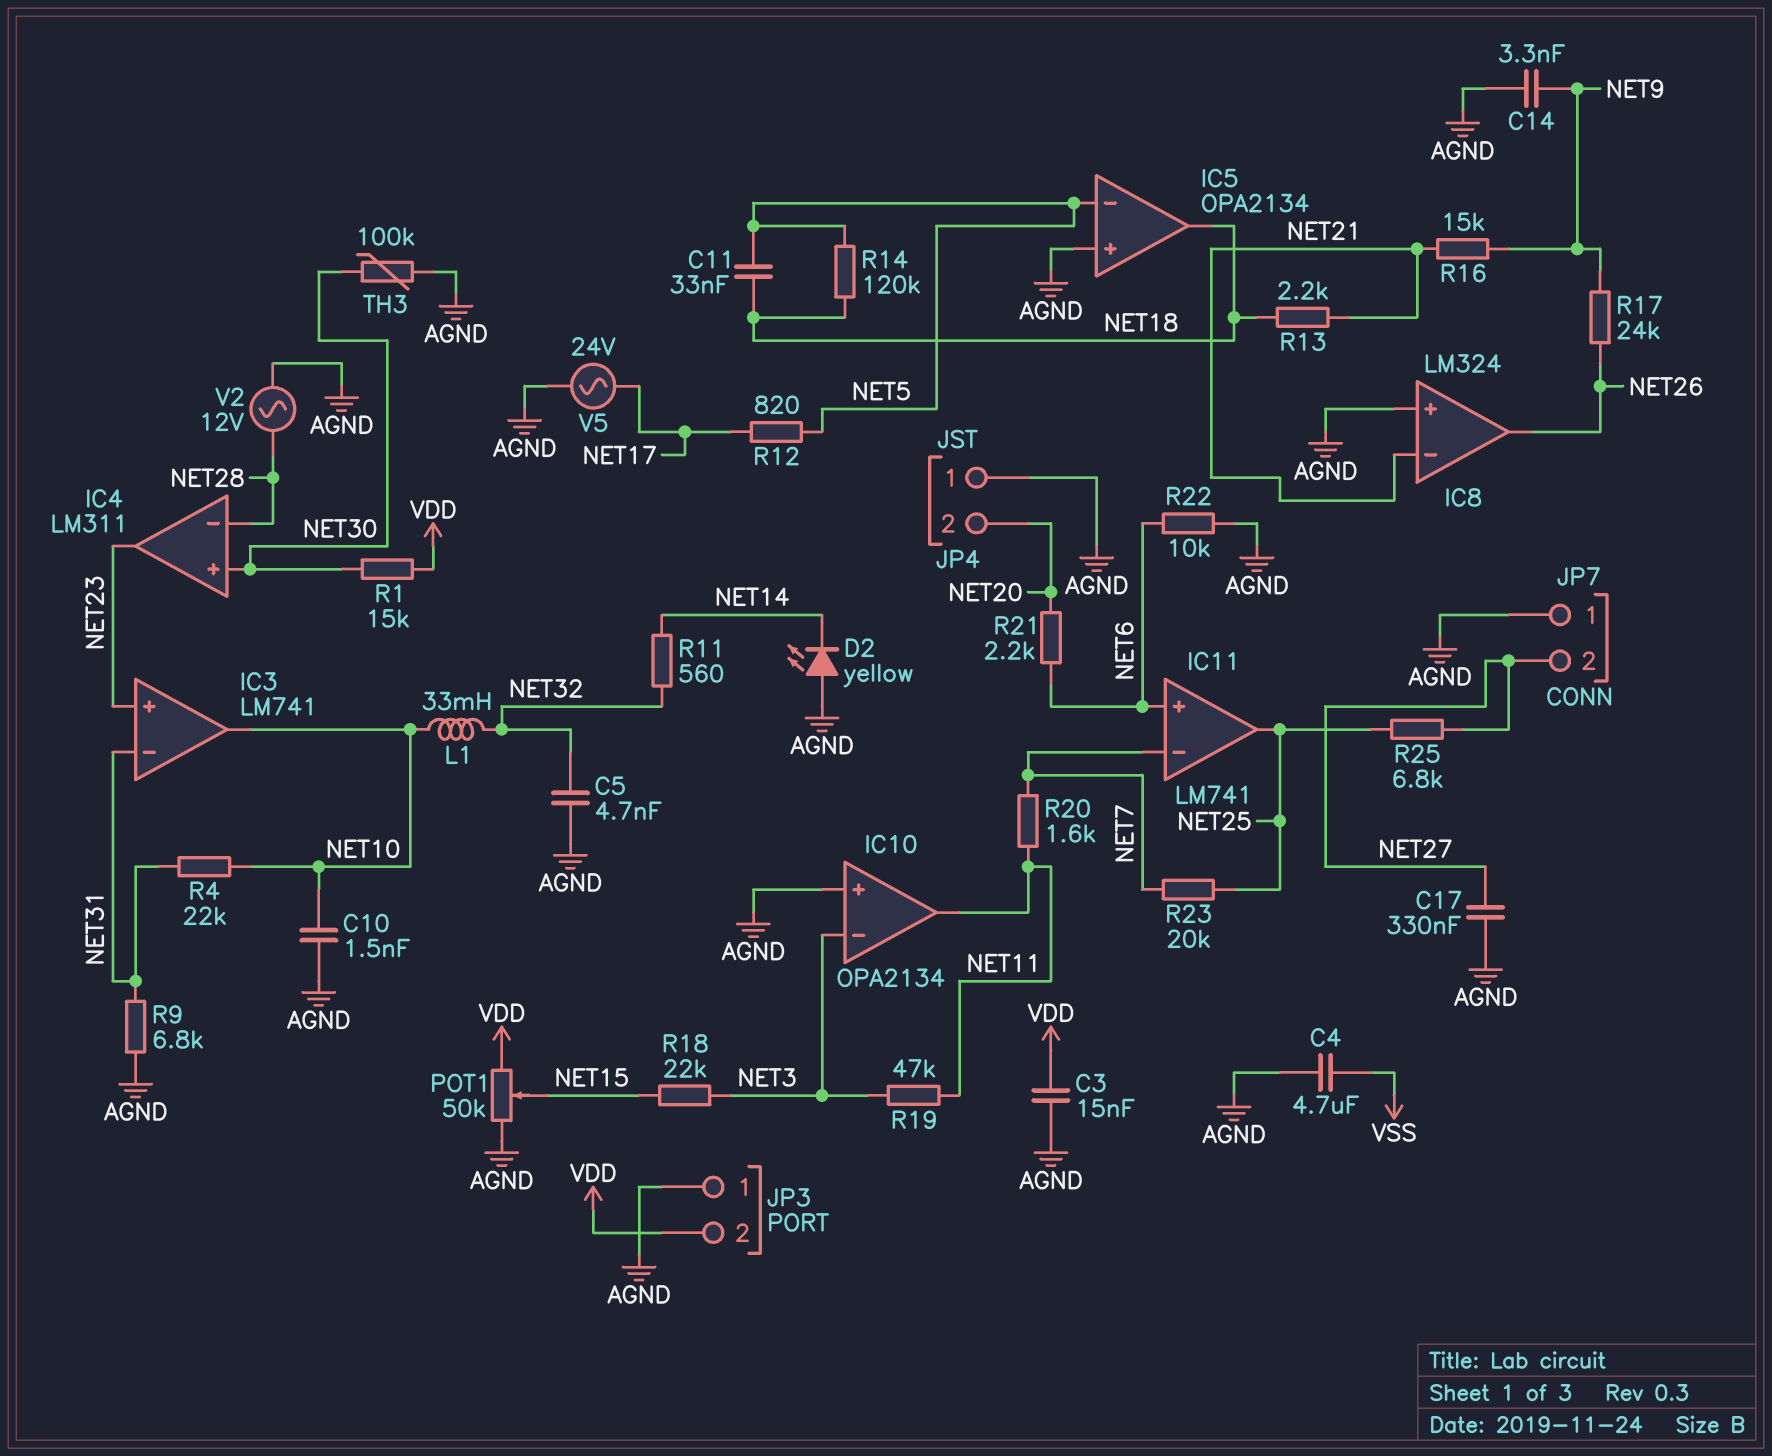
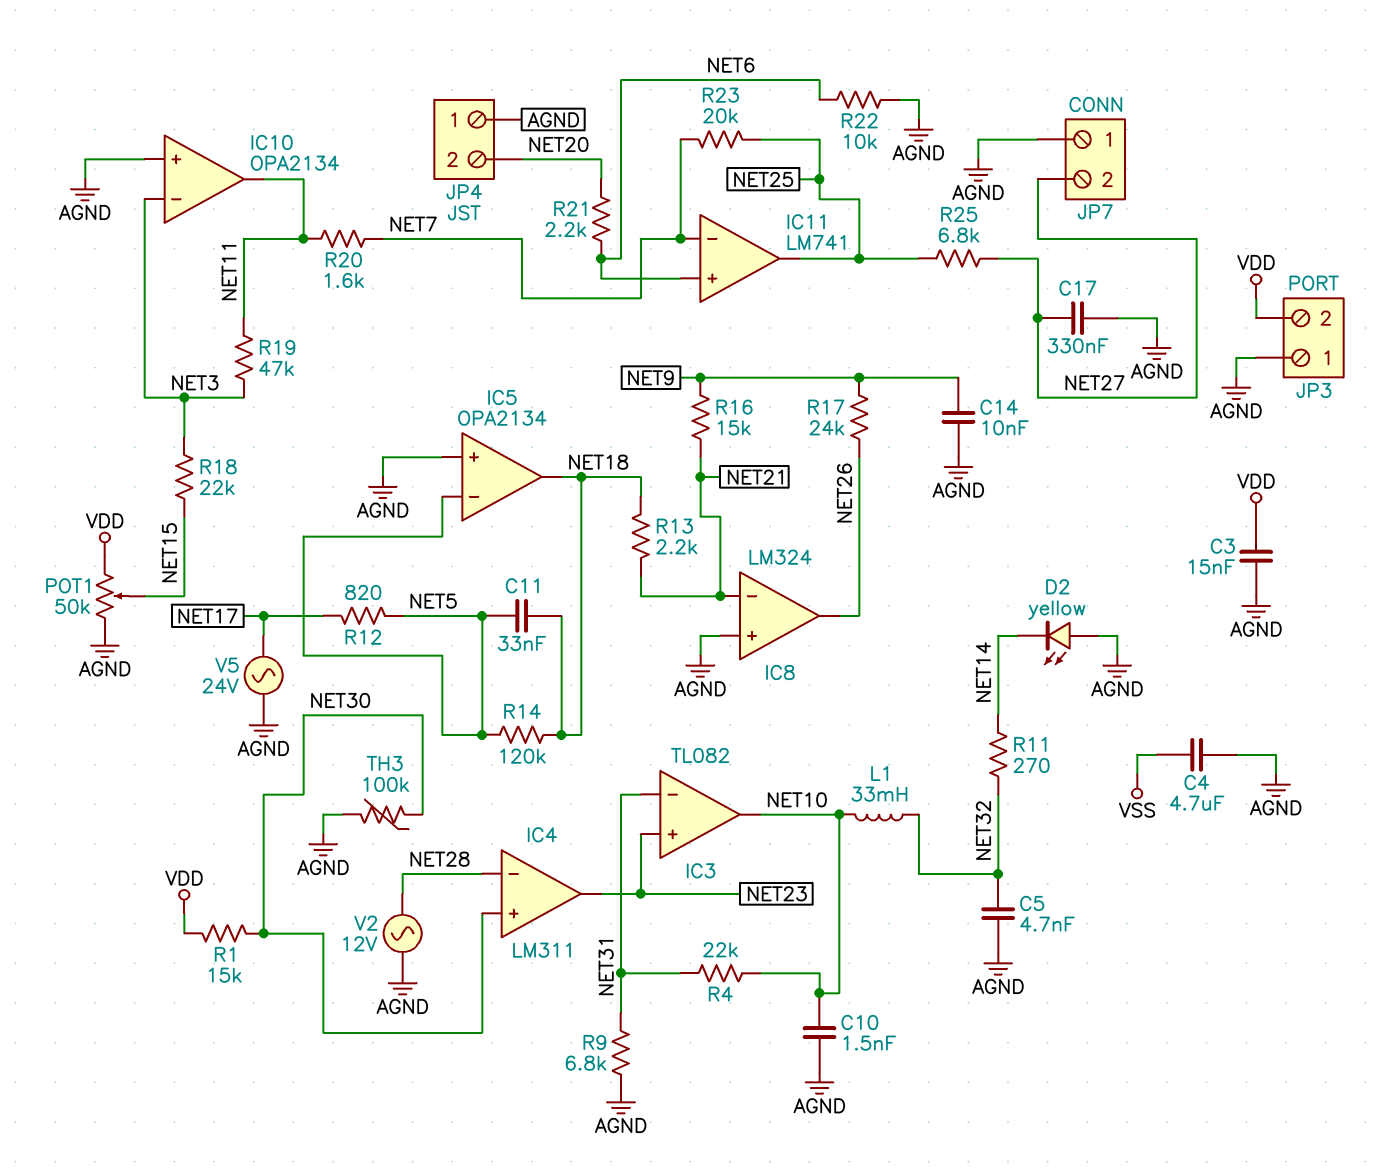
C14: 3.3nF (AGND, NET9) -> 10nF (AGND, NET9)
IC3: LM741 -> TL082
R11: 560 (NET14, NET32) -> 270 (NET14, NET32)

